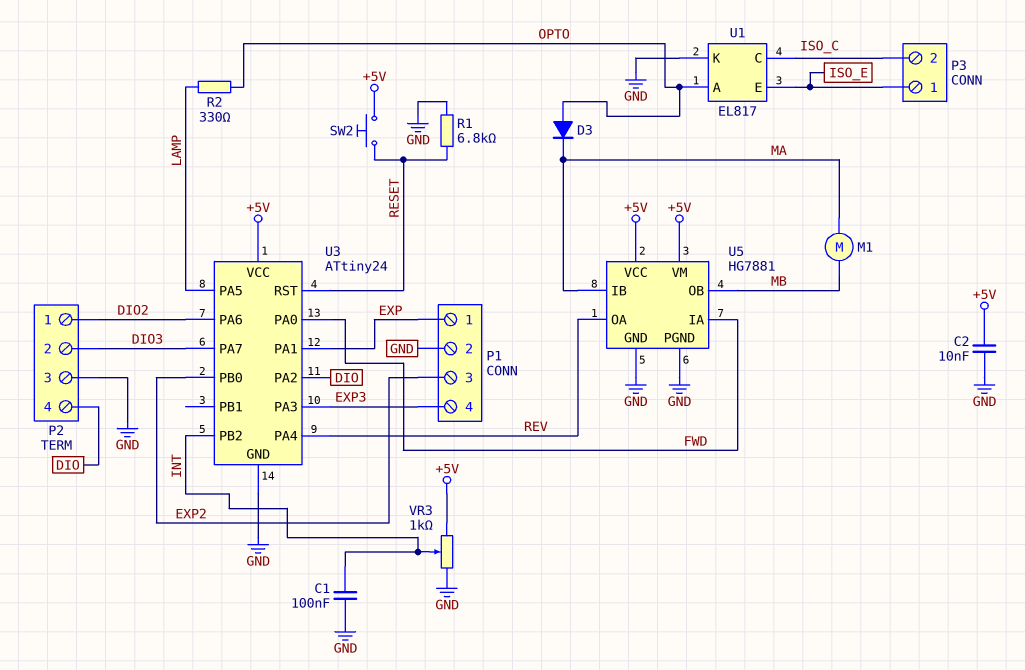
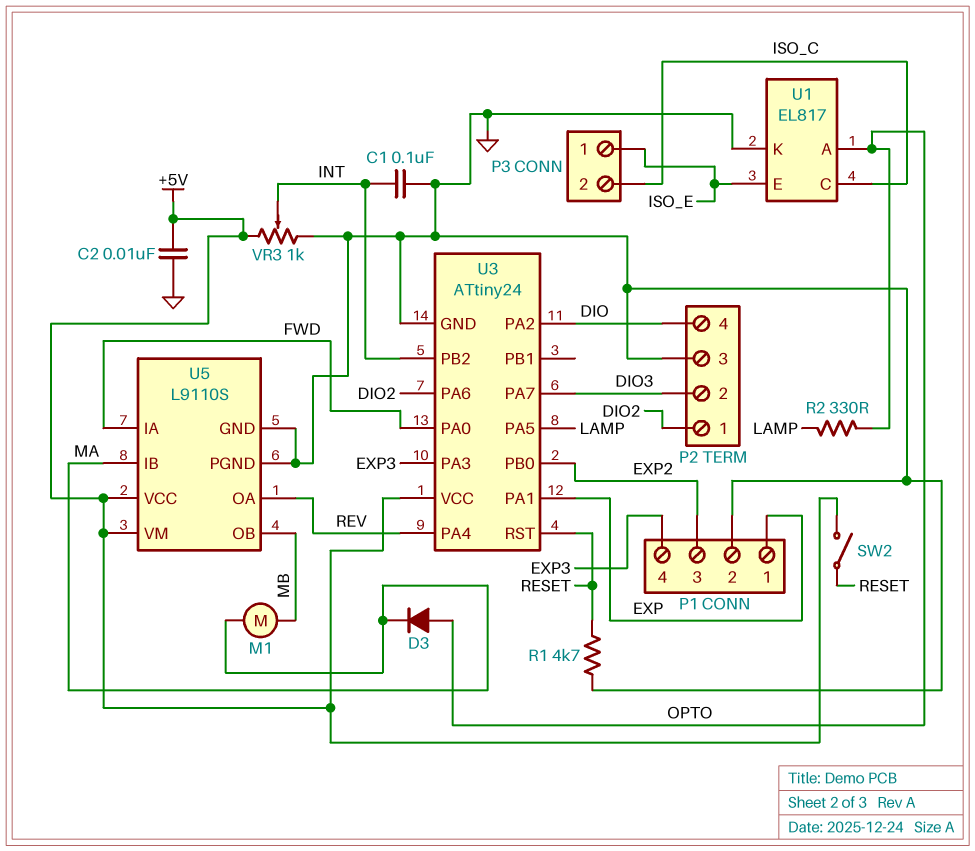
R1: 6.8k (GND, RESET) -> 4.7k (GND, RESET)
SW2: button (+5V, RESET) -> switch (+5V, RESET)
U5: HG7881 -> L9110S

